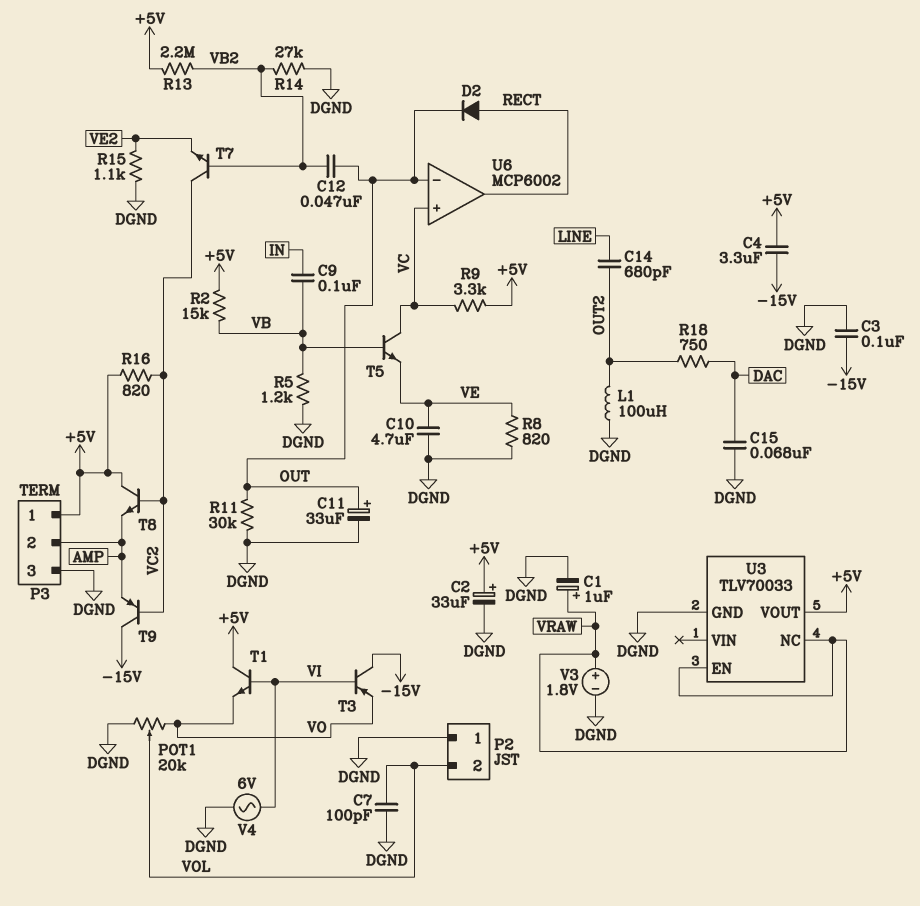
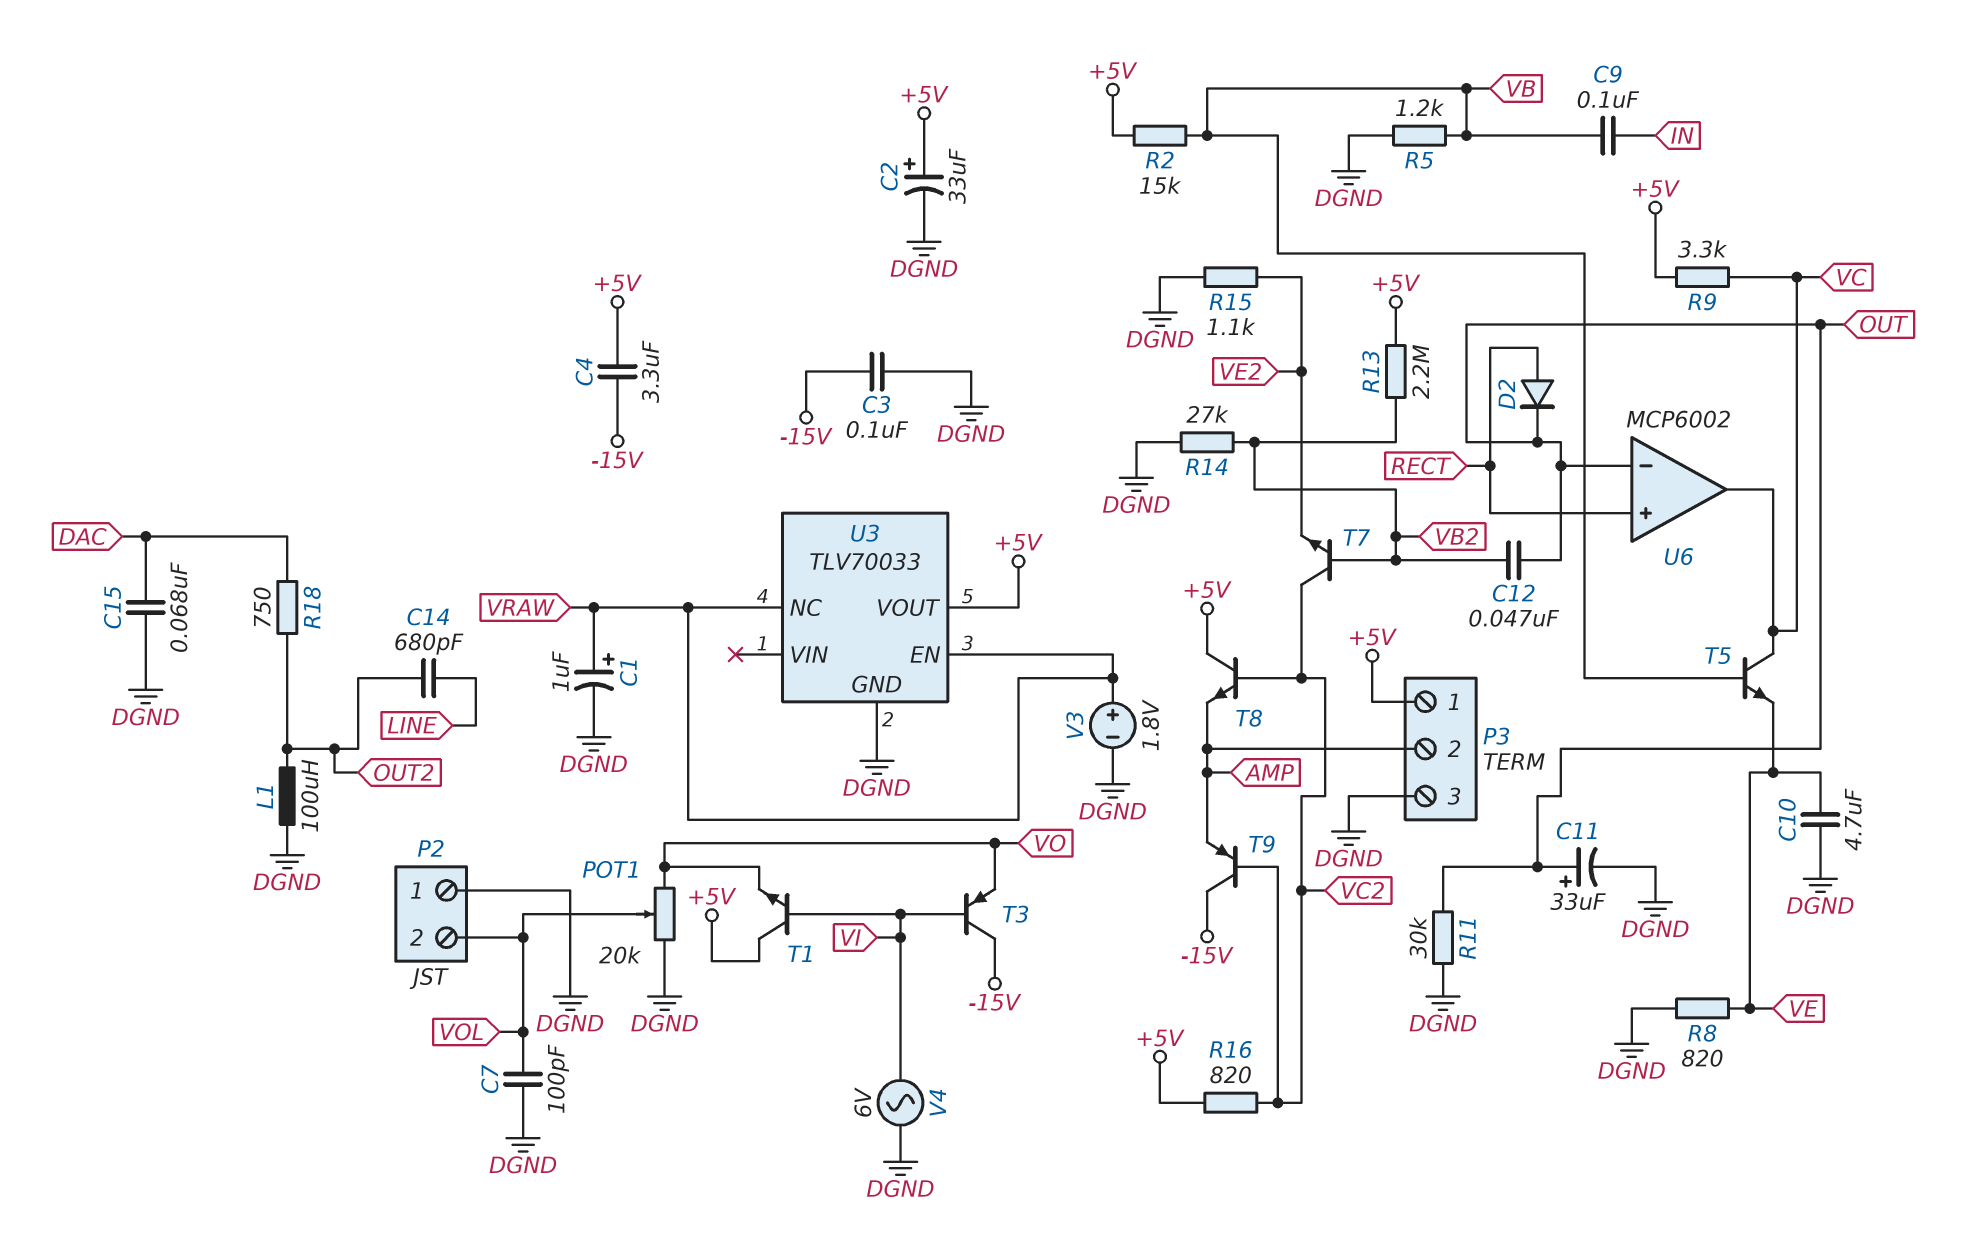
U6 pin in+: VC -> RECT
U6 pin out: RECT -> VC

